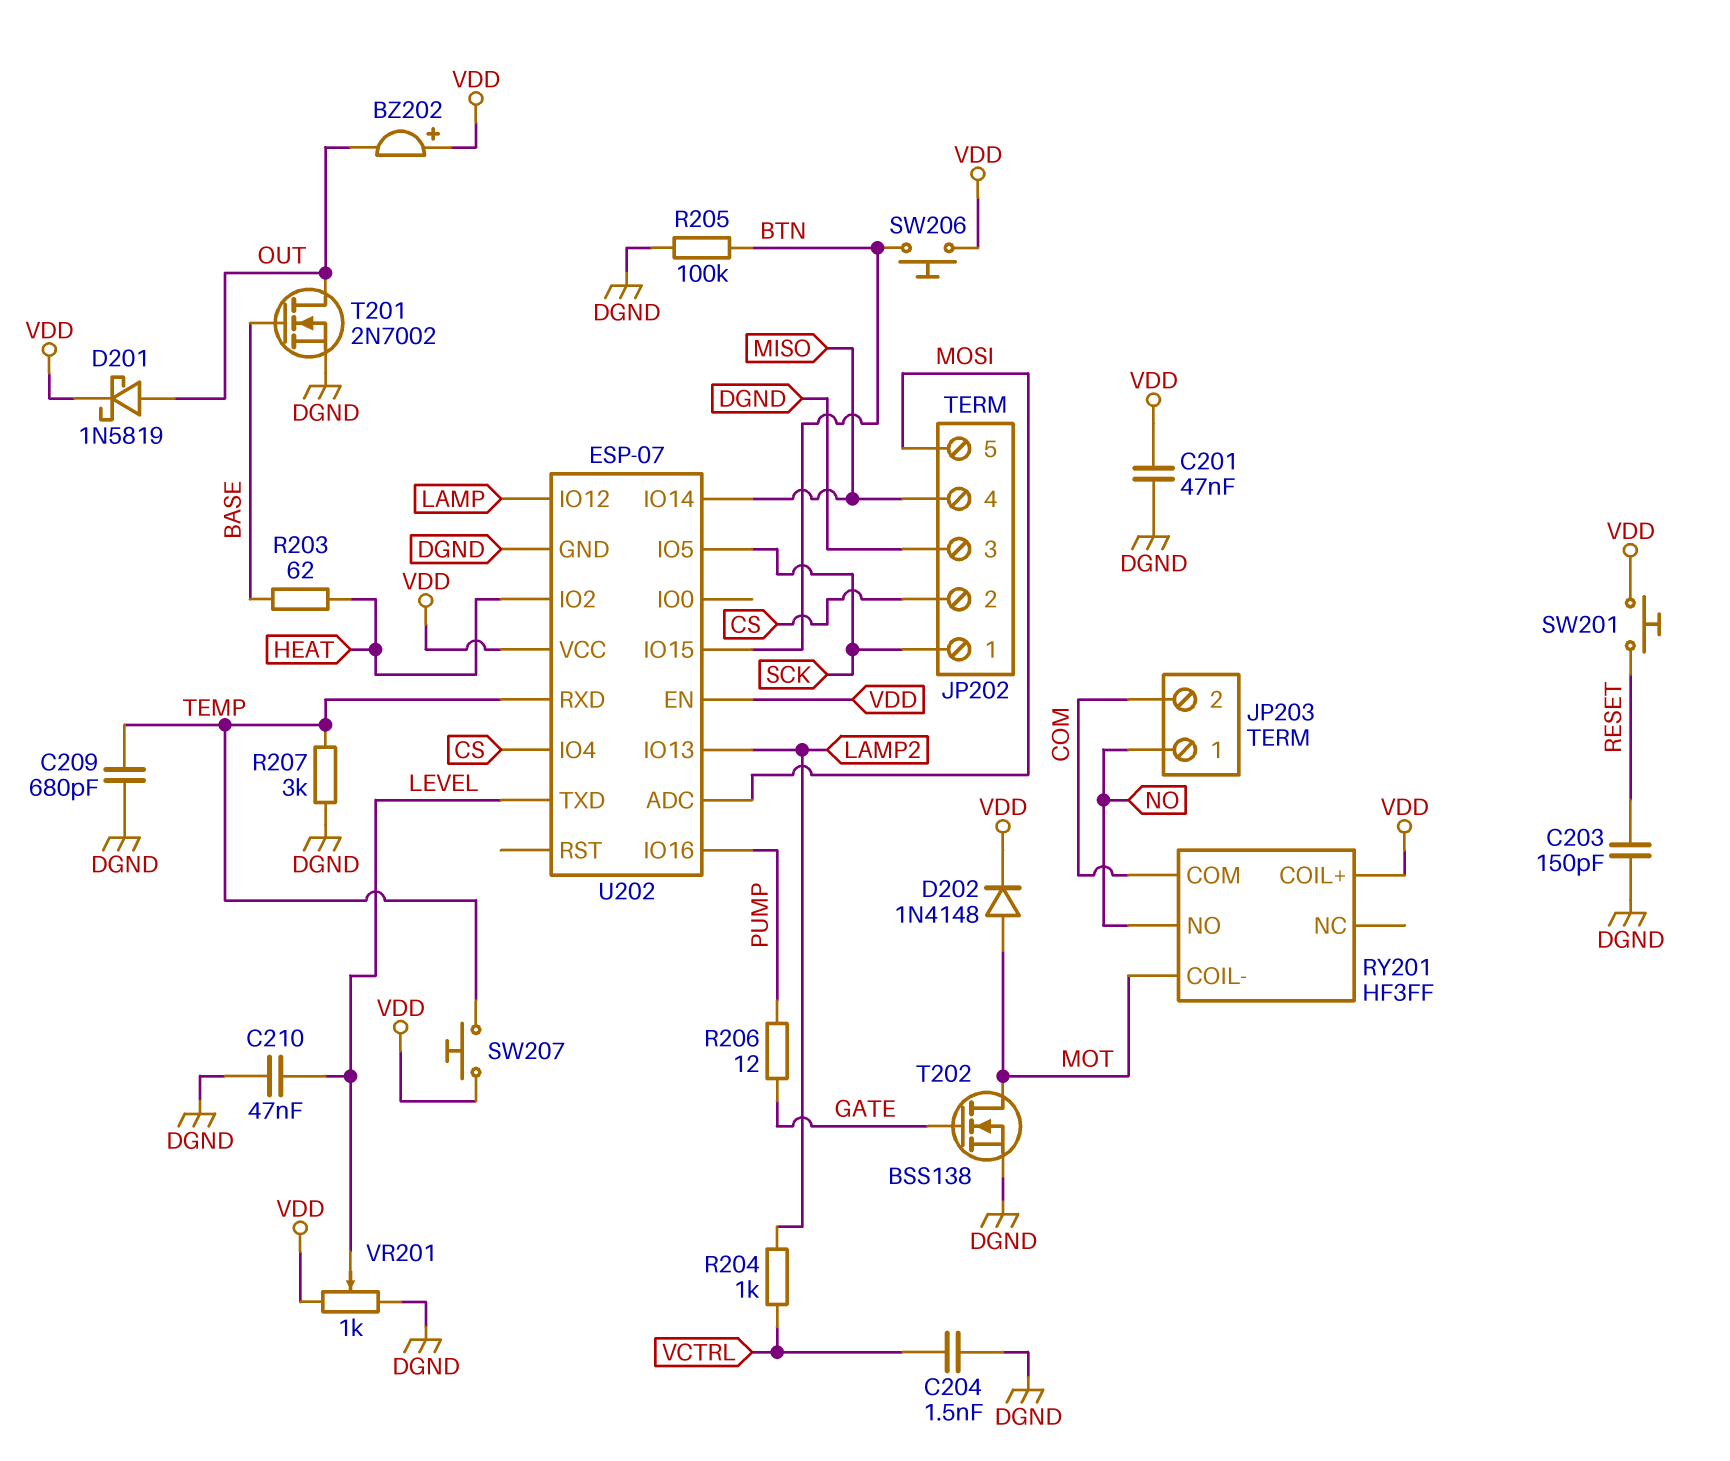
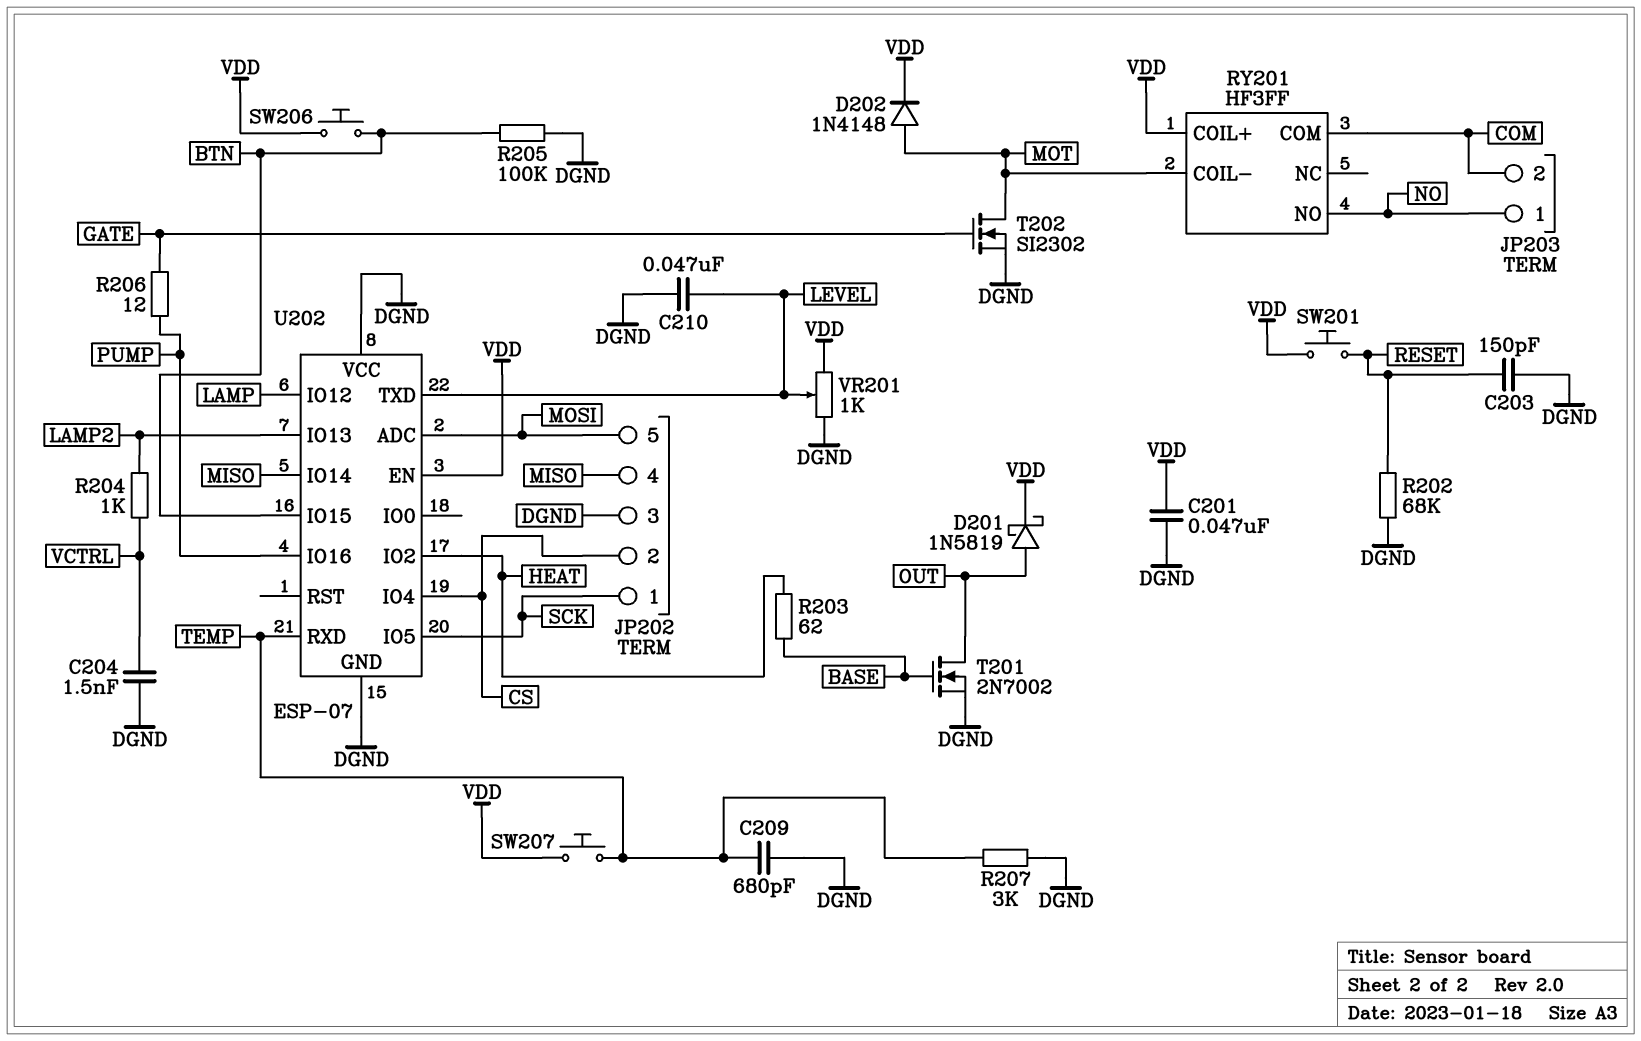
BZ202: buzzer (plus VDD, minus OUT) -> none
R202: none -> 68k (DGND, RESET)
T202: NMOS BSS138 (G GATE, D MOT, S DGND) -> NMOS SI2302 (G GATE, D MOT, S DGND)
U202 pin VCC: VDD -> DGND

